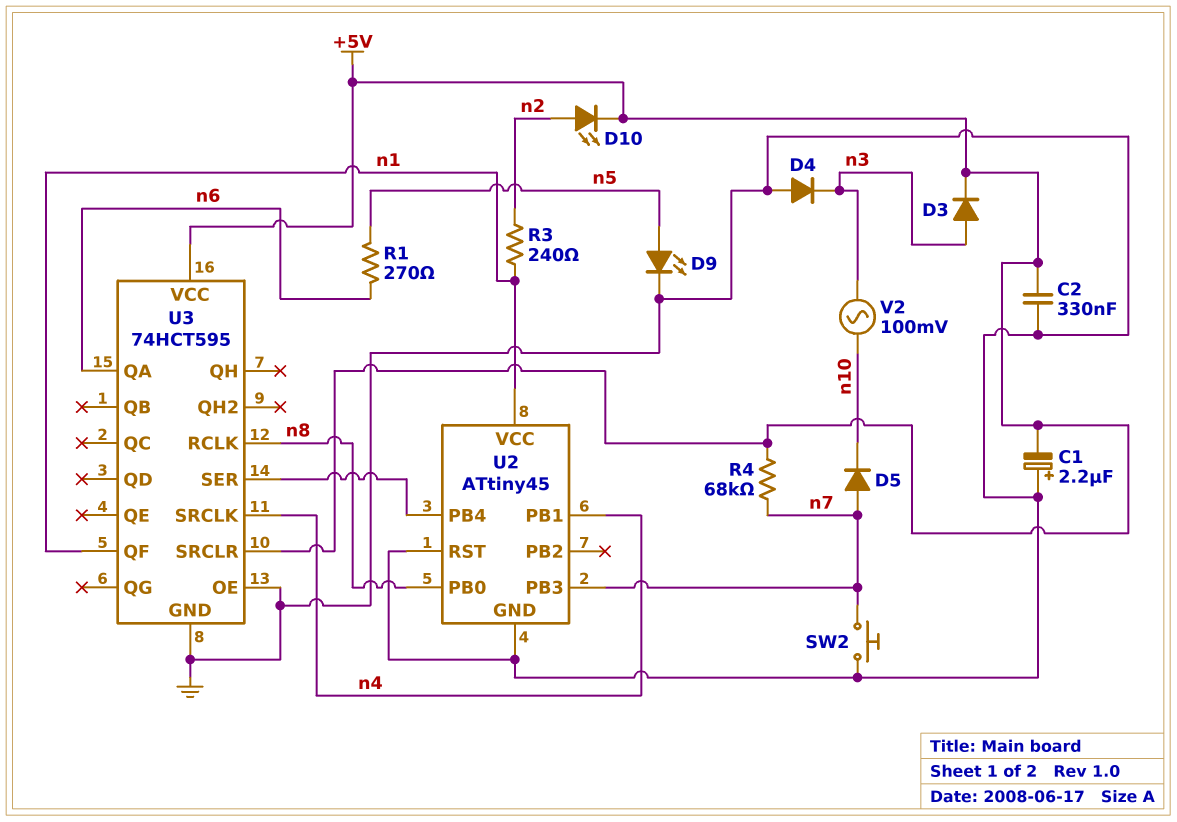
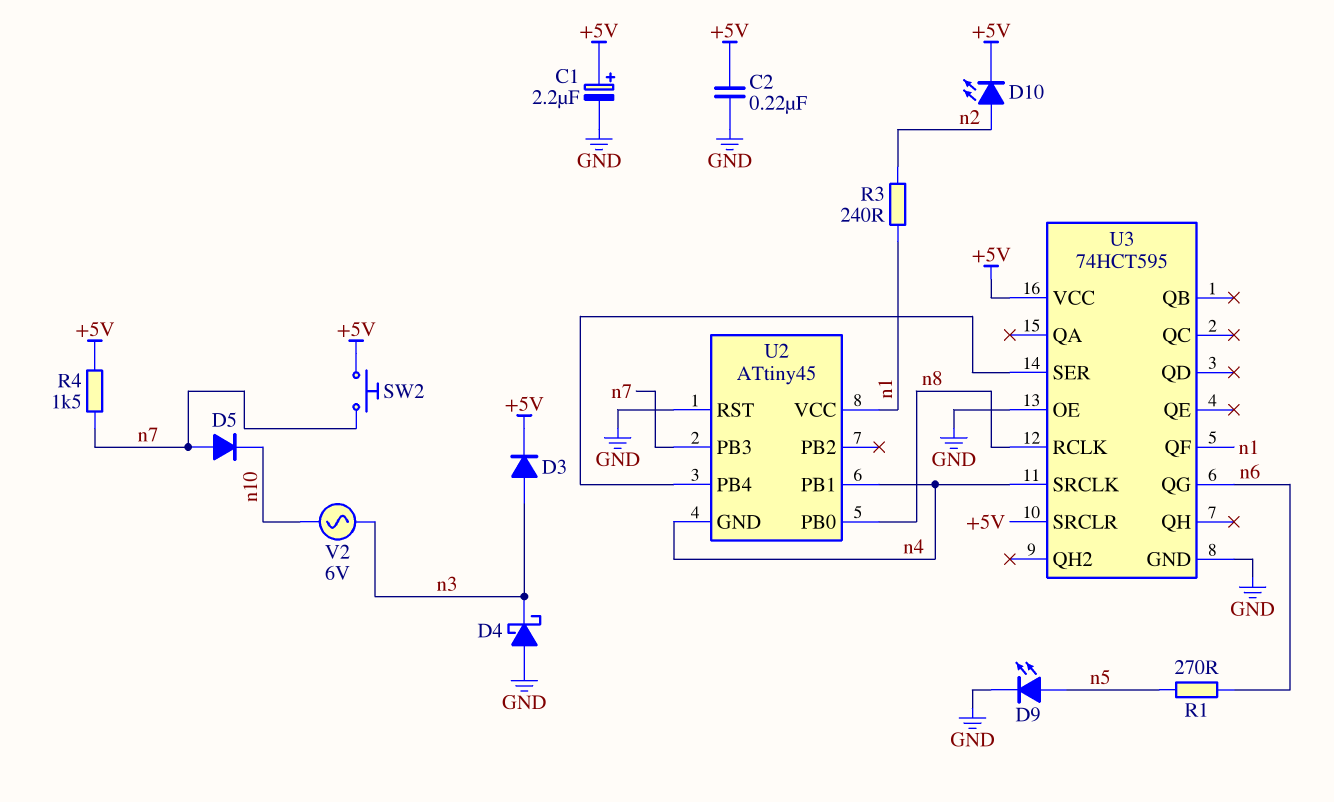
C1: 2.2uF (plus GND, minus +5V) -> 2.2uF (plus +5V, minus GND)
C2: 330nF (+5V, GND) -> 220nF (+5V, GND)
D4: diode (A GND, K n3) -> schottky (A GND, K n3)
R4: 68k (+5V, n7) -> 1.5k (+5V, n7)
SW2: button (GND, n7) -> button (+5V, n7)
U2 pin GND: GND -> n4
U3 pin QA: n6 -> none
U3 pin QG: none -> n6
V2: AC 100mV (n3, n10) -> AC 6V (n3, n10)

